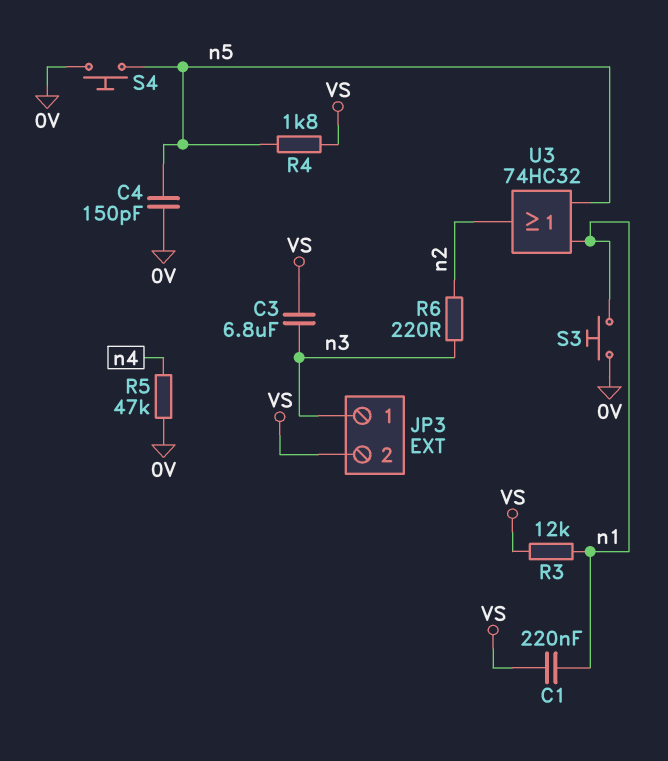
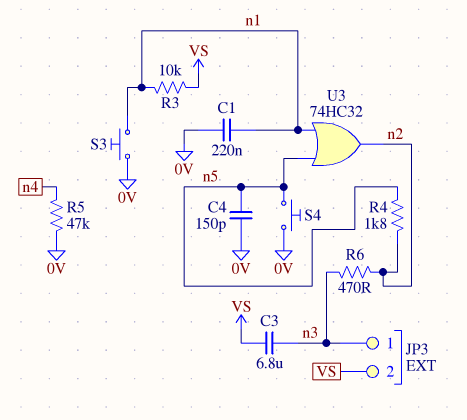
C1: 220nF (VS, n1) -> 220nF (0V, n1)
R3: 12k (VS, n1) -> 10k (VS, n1)
R4: 1.8k (VS, n5) -> 1.8k (n2, n5)
R6: 220 (n2, n3) -> 470 (n2, n3)

